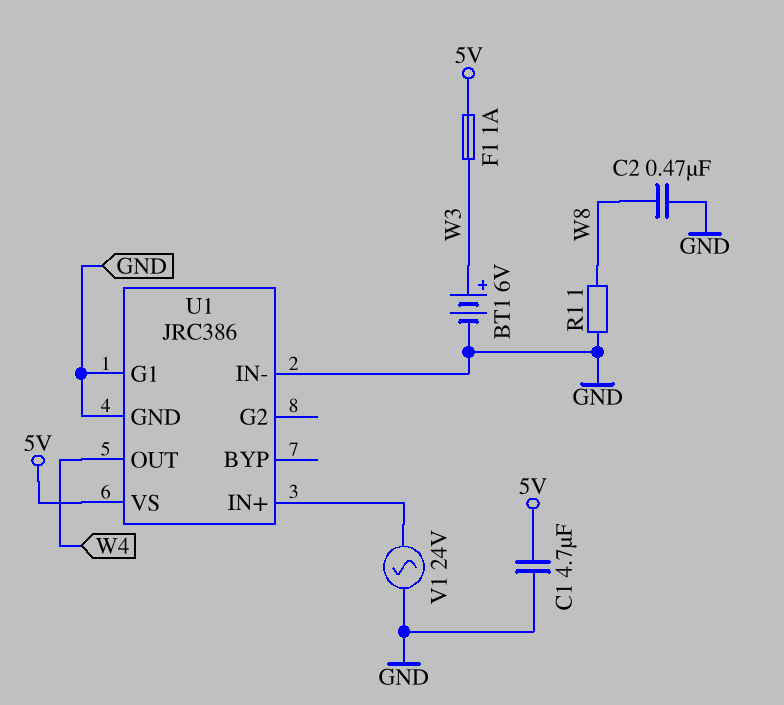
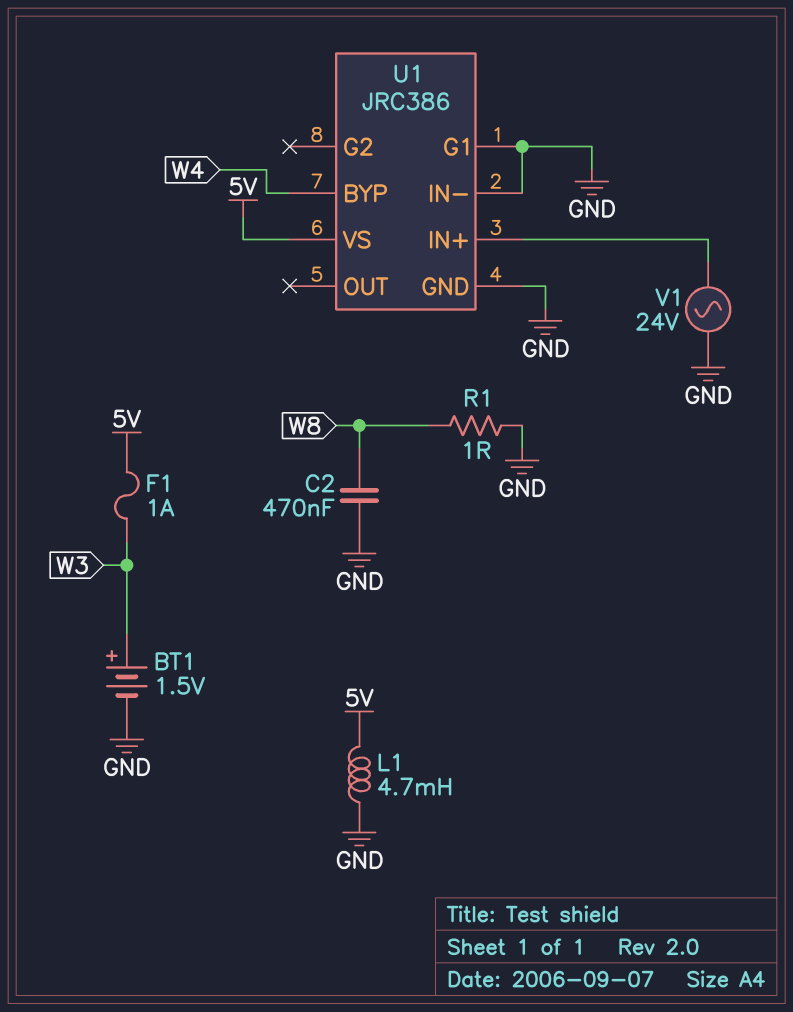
BT1: 6V (plus W3, minus GND) -> 1.5V (plus W3, minus GND)
C1: 4.7uF (5V, GND) -> none
L1: none -> 4.7mH (5V, GND)
U1 pin BYP: none -> W4
U1 pin OUT: W4 -> none

